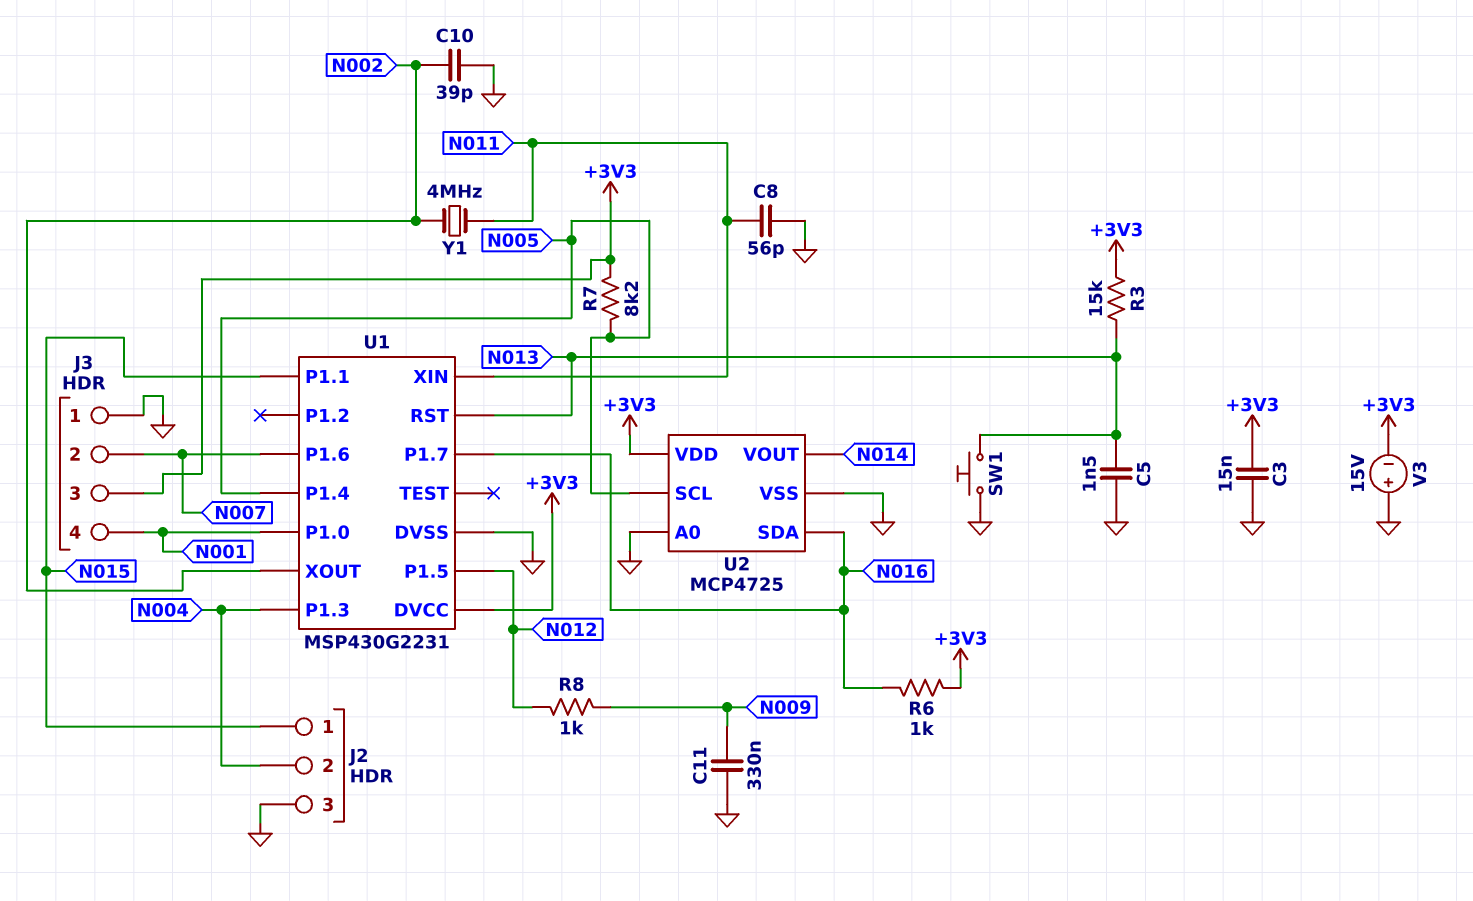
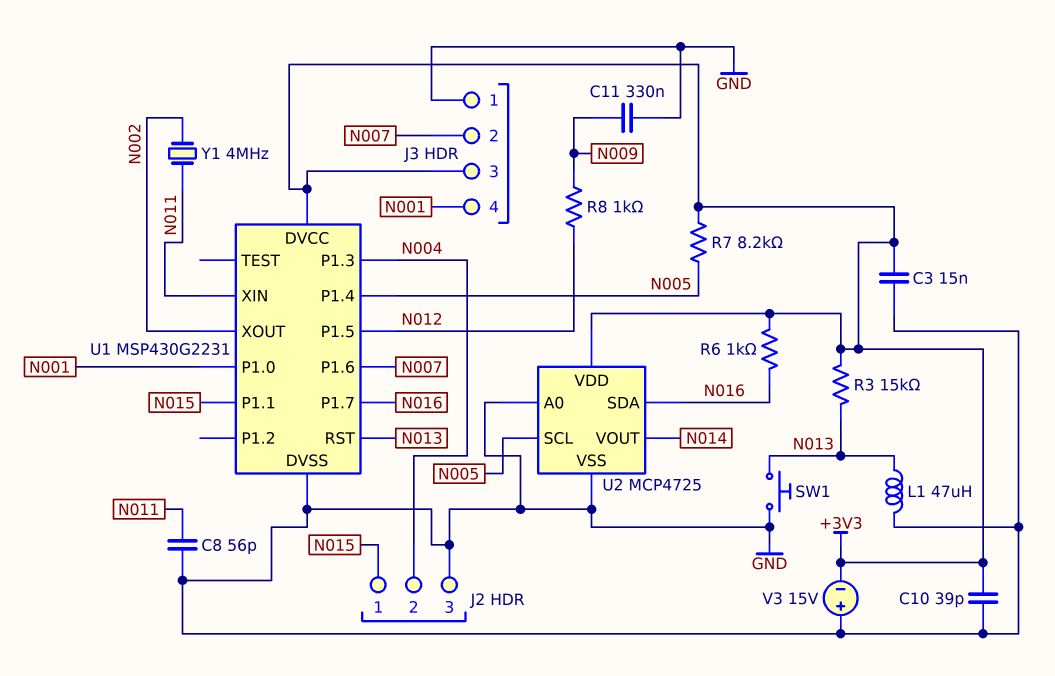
C5: 1.5nF (GND, N013) -> none
C10: 39pF (GND, N002) -> 39pF (+3V3, GND)
L1: none -> 47uH (GND, N013)

